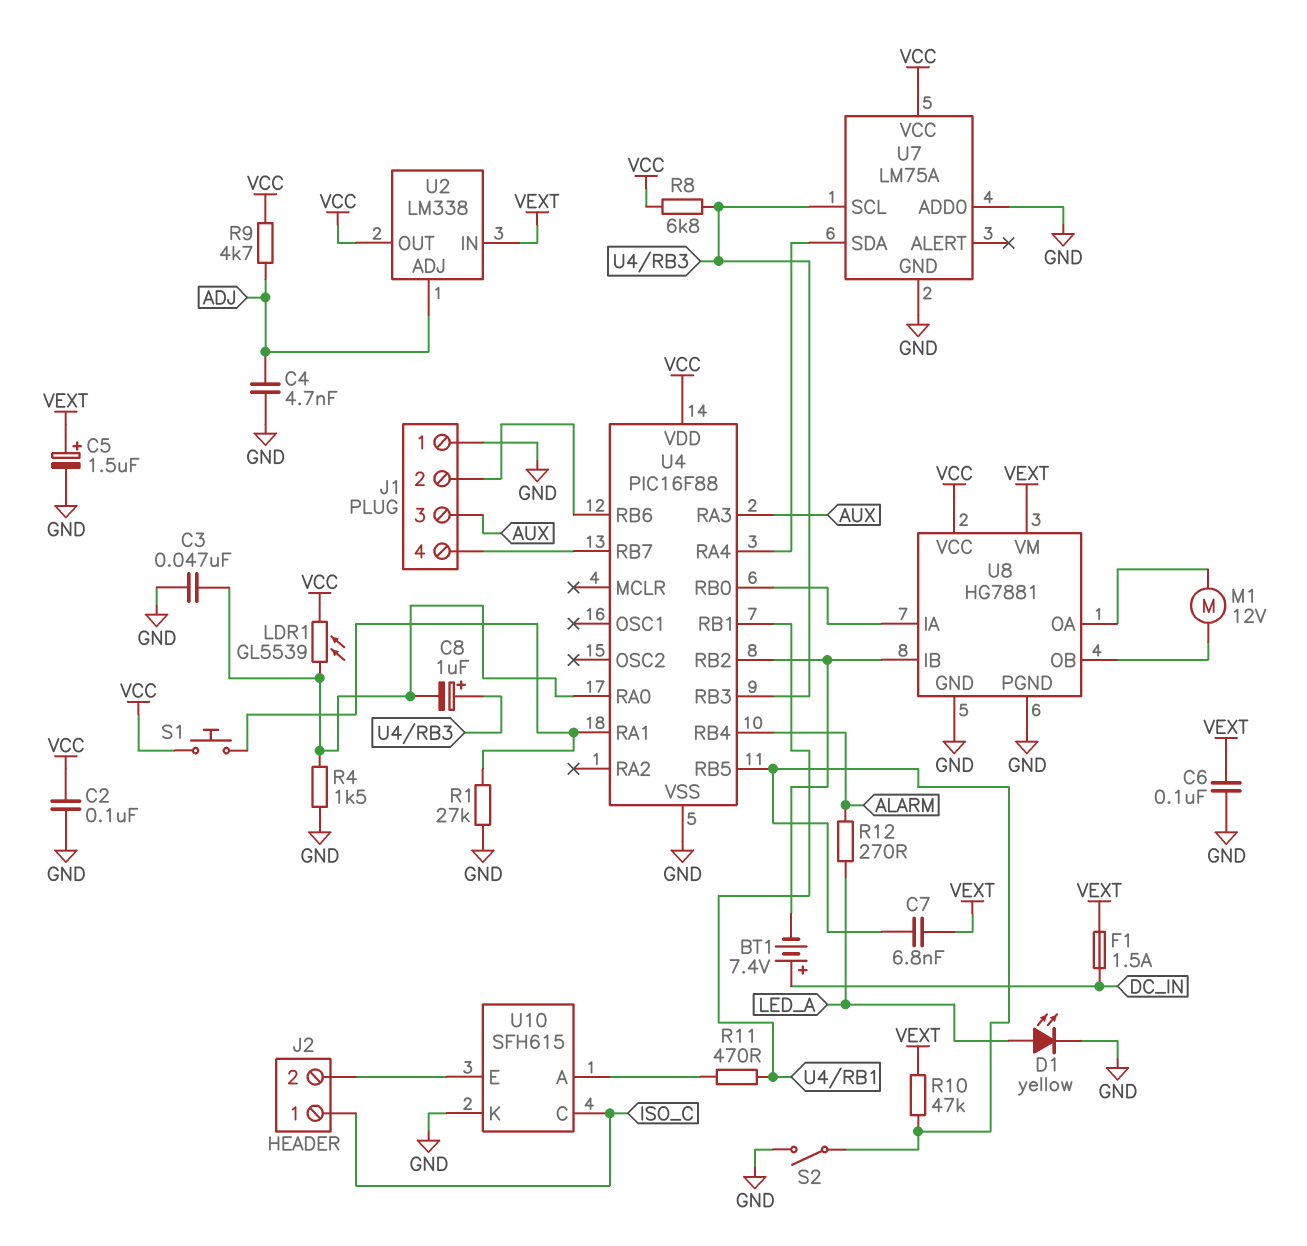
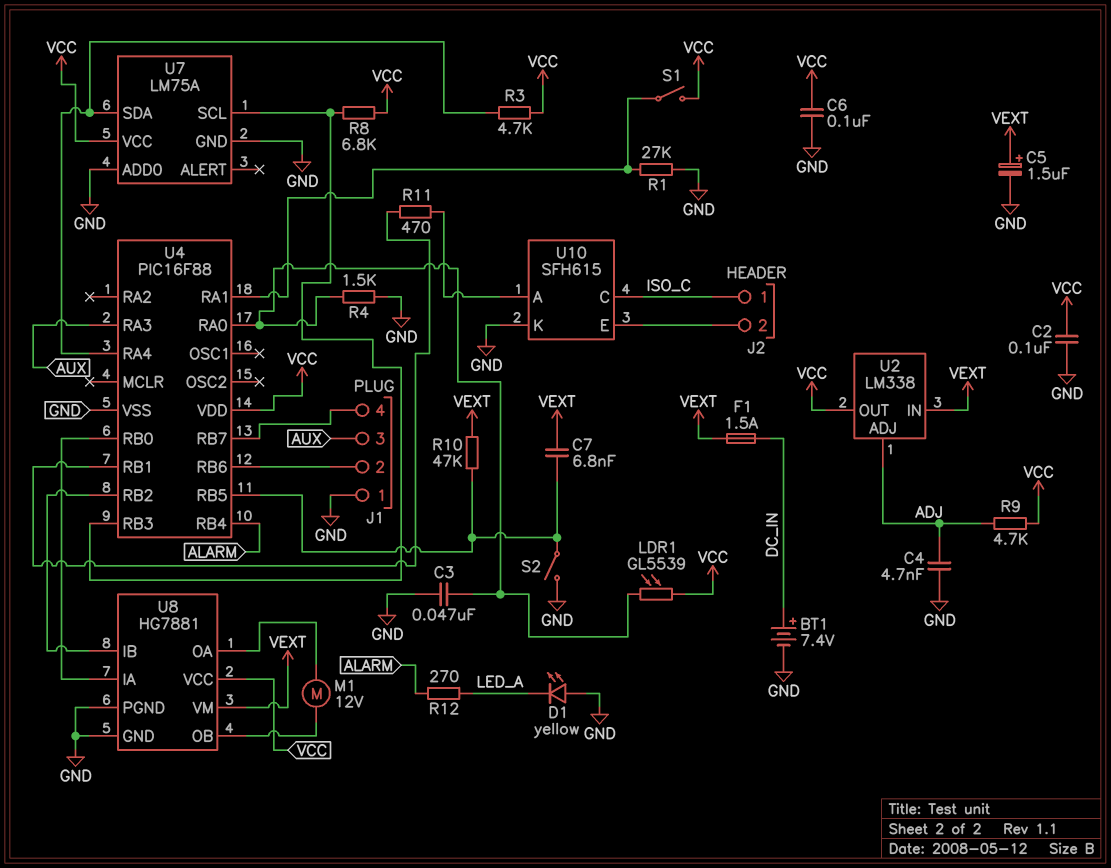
BT1: 7.4V (plus DC_IN, minus U4/RB2) -> 7.4V (plus DC_IN, minus GND)
C6: 100nF (GND, VEXT) -> 100nF (GND, VCC)
C8: 1uF (plus U4/RB3, minus U4/RA0) -> none
D1: LED yellow (A LED_A, K GND) -> LED yellow (A GND, K LED_A)
R3: none -> 4.7k (U4/RA4, VCC)
S1: button (U4/RA1, VCC) -> switch (U4/RA1, VCC)

